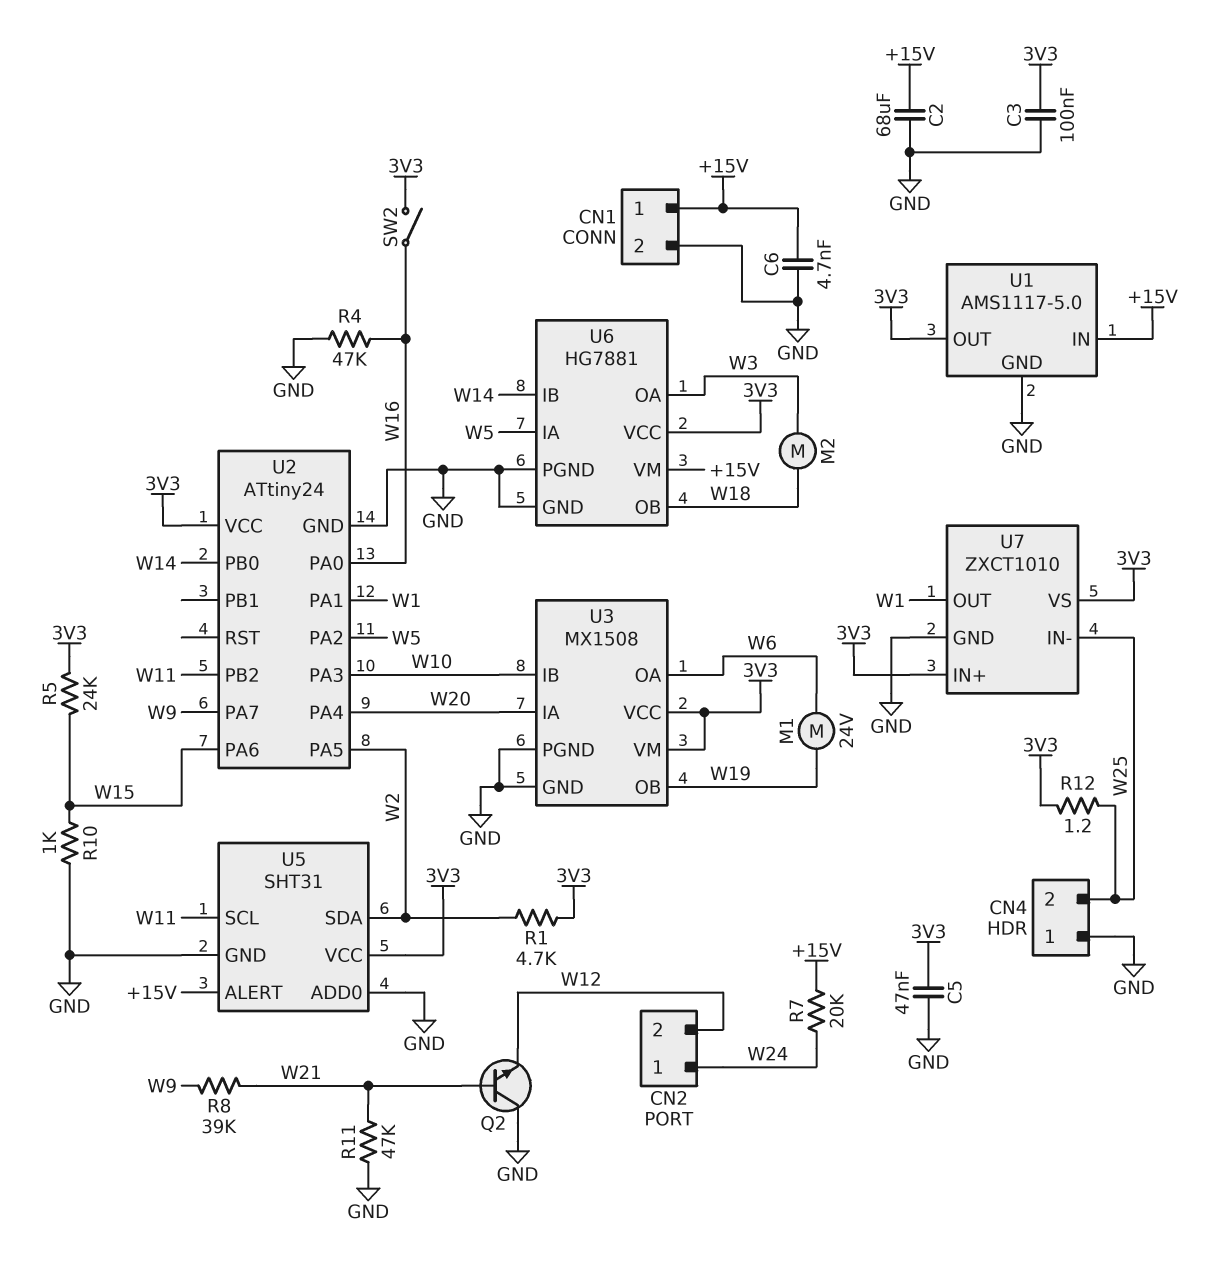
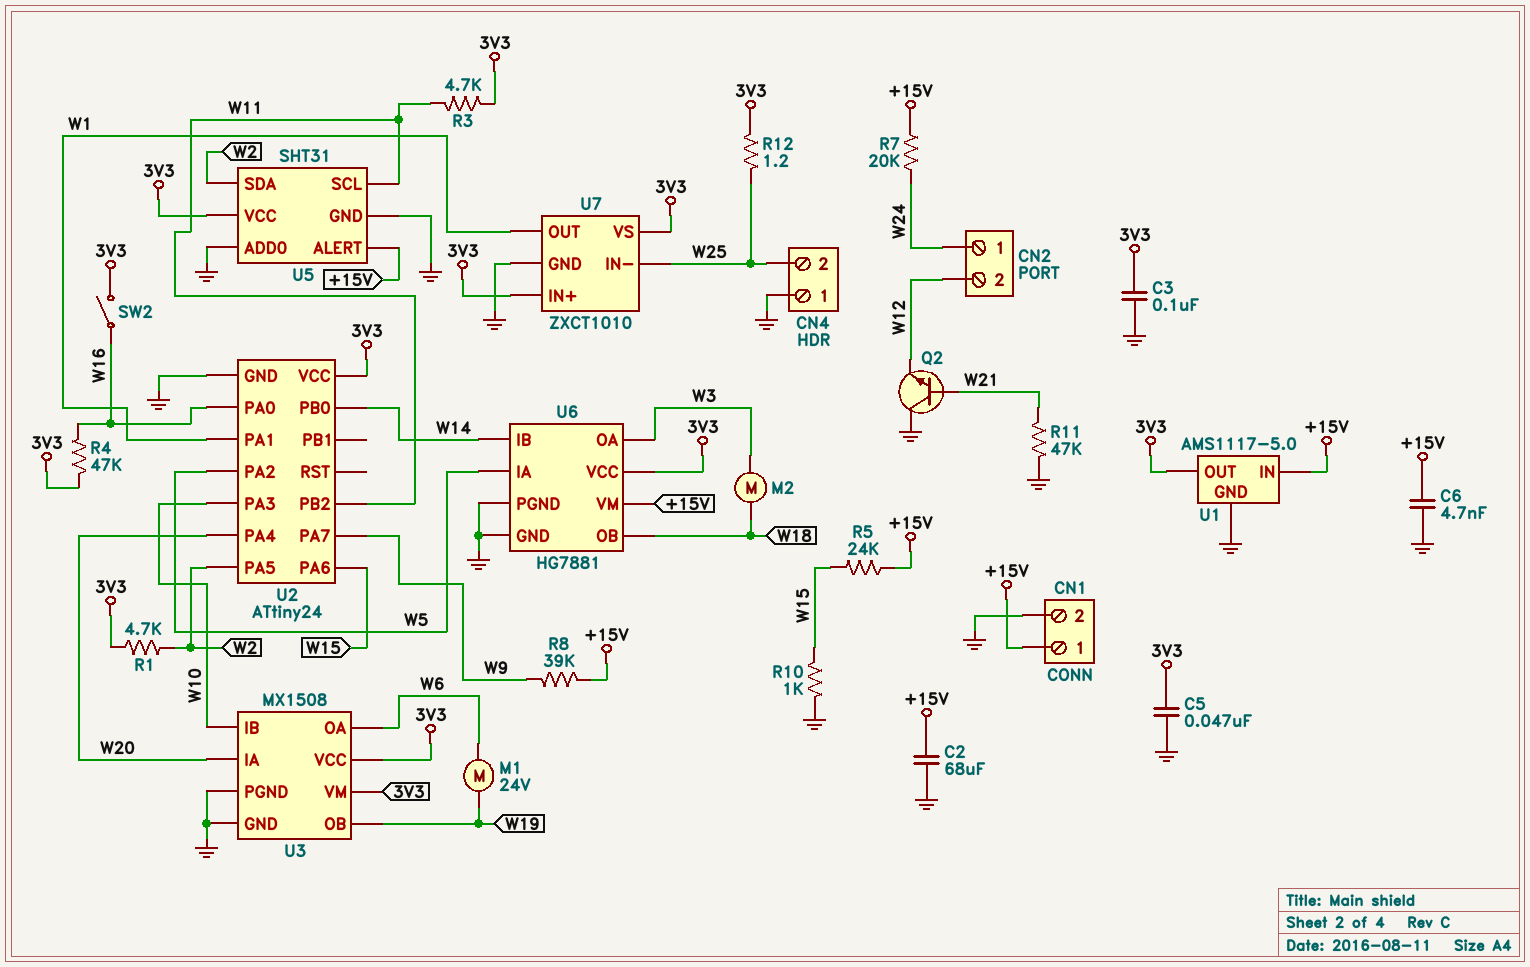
R3: none -> 4.7k (3V3, W11)
R4: 47k (GND, W16) -> 47k (3V3, W16)
R5: 24k (3V3, W15) -> 24k (+15V, W15)
R8: 39k (W9, W21) -> 39k (+15V, W9)

